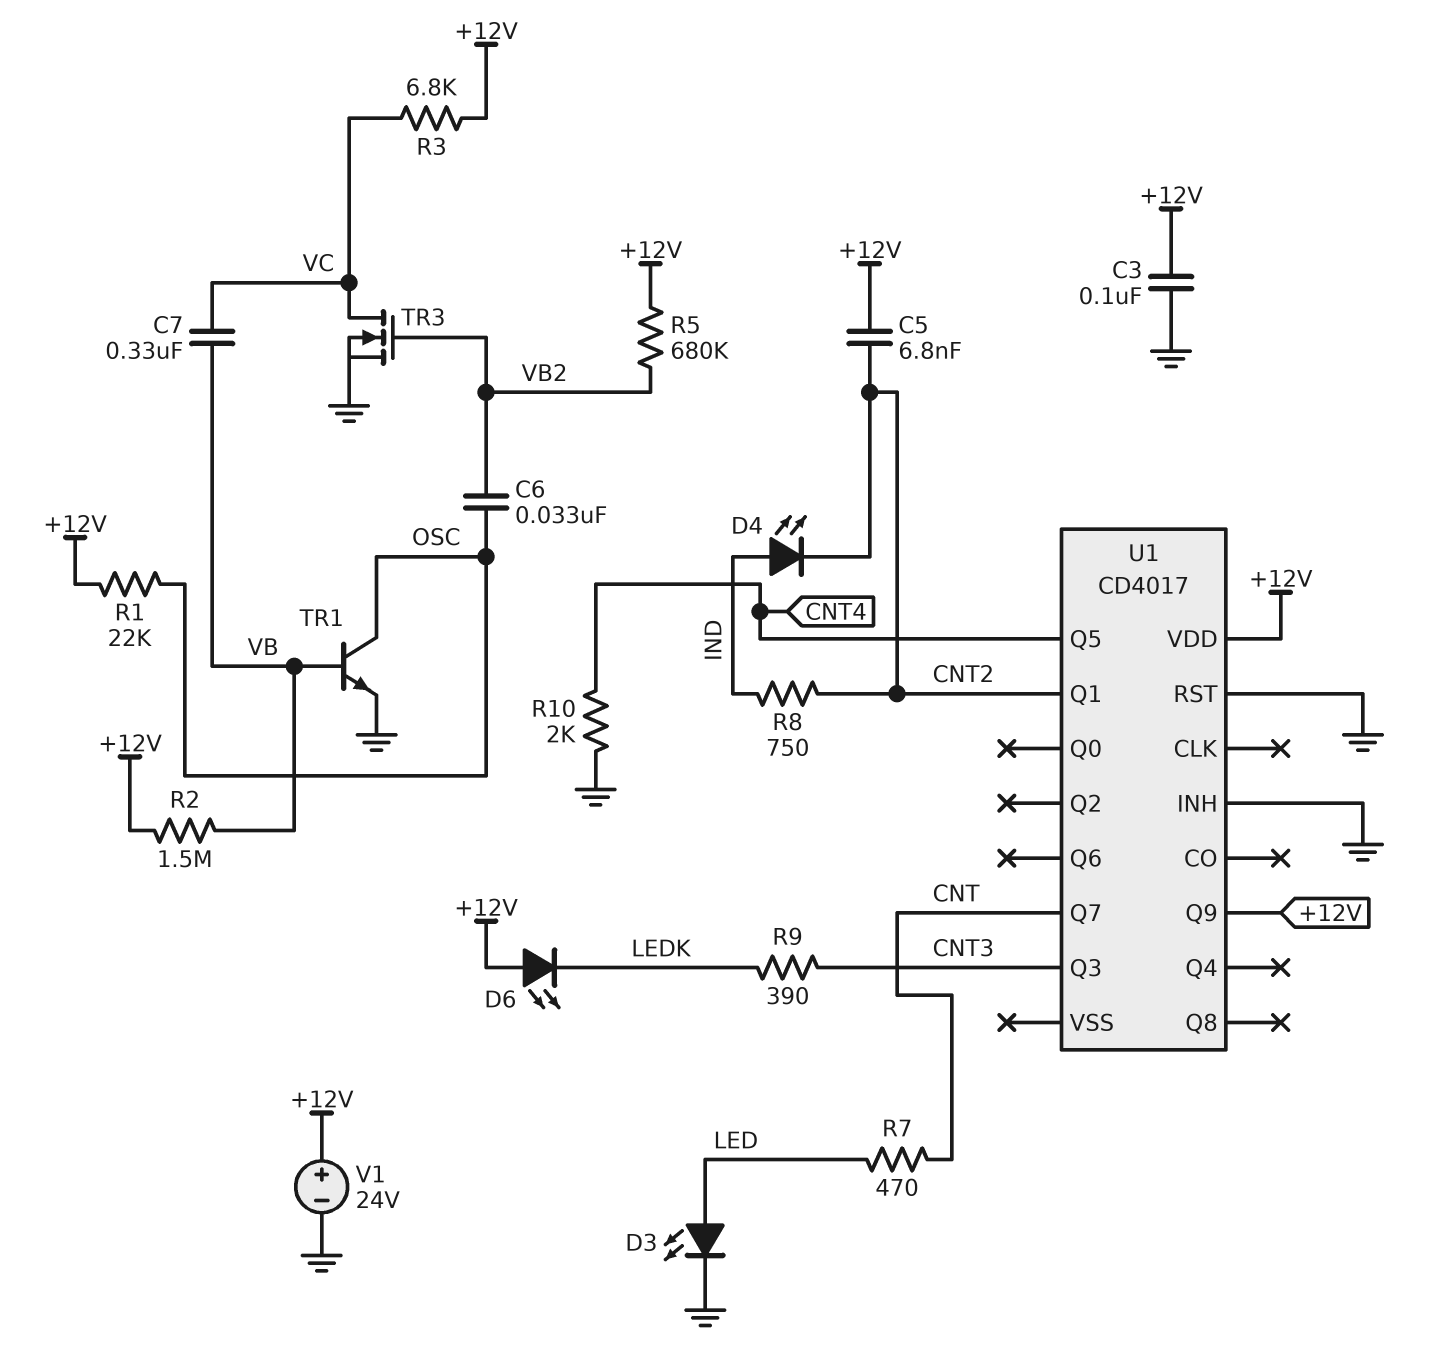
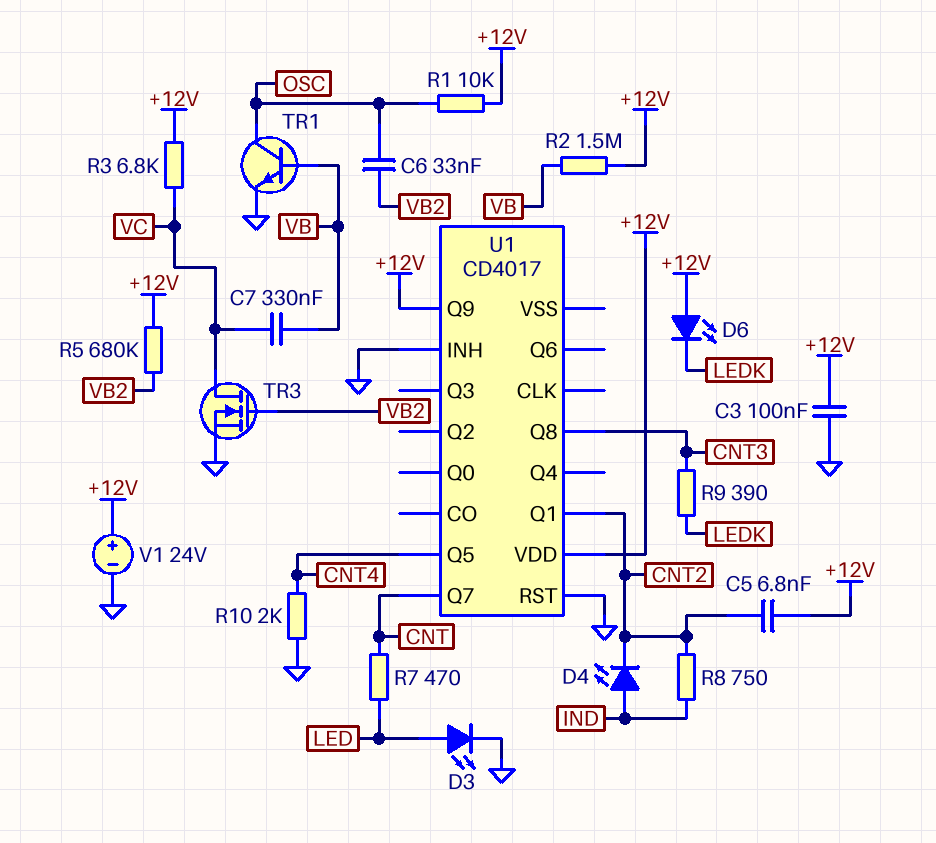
R1: 22k (+12V, OSC) -> 10k (+12V, OSC)
U1 pin Q3: CNT3 -> none
U1 pin Q8: none -> CNT3

